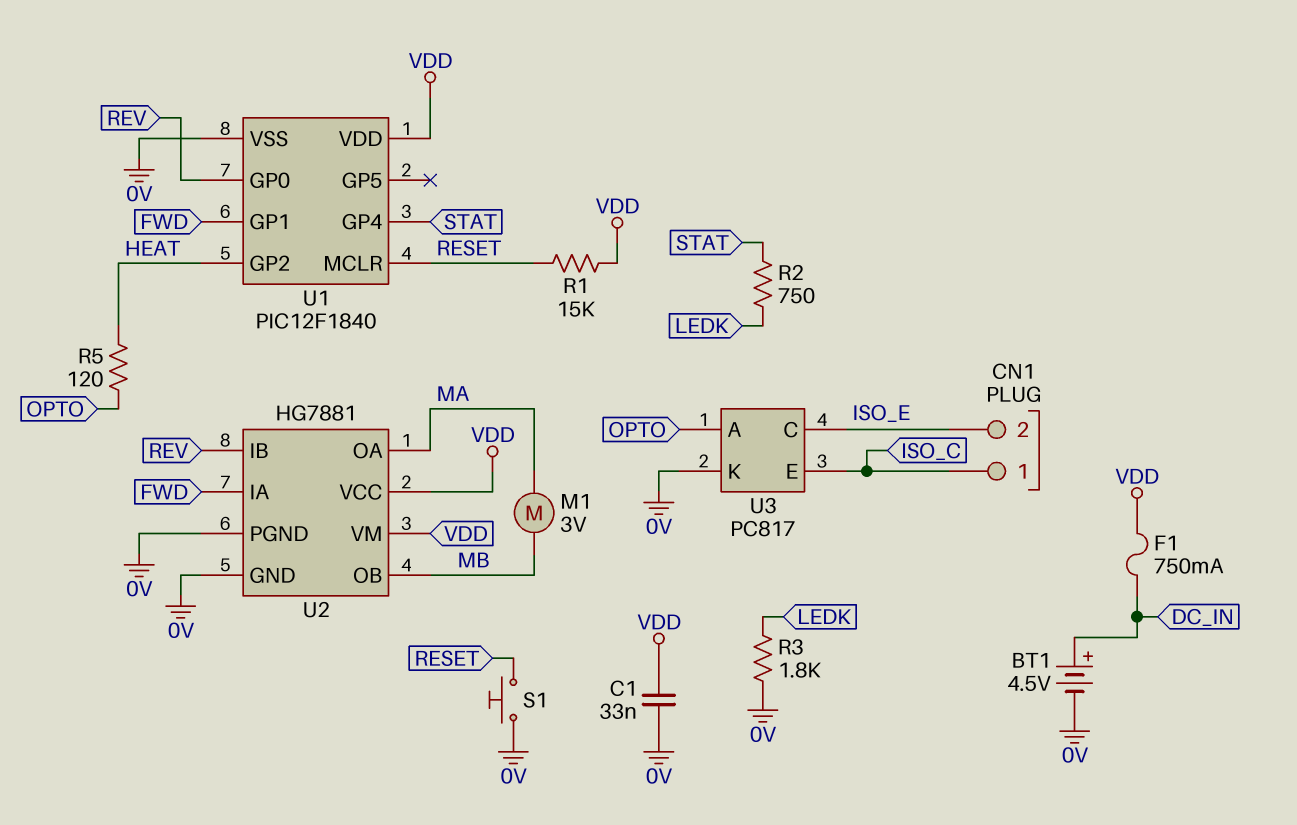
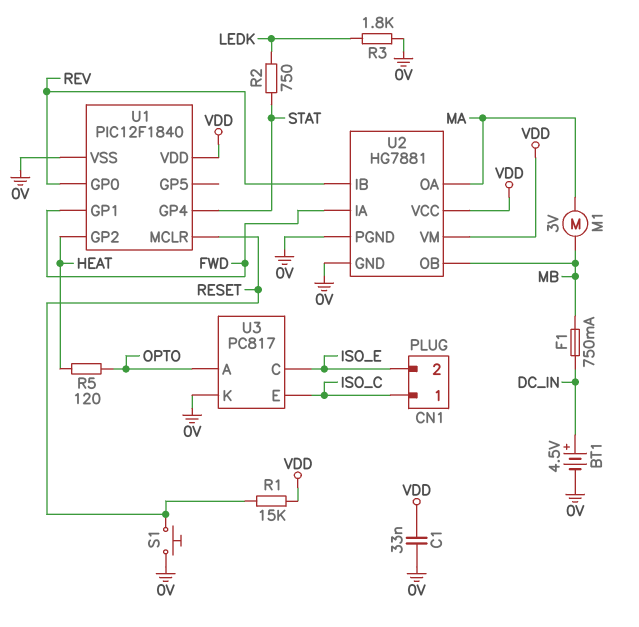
F1: 750mA (DC_IN, VDD) -> 750mA (DC_IN, MB)

